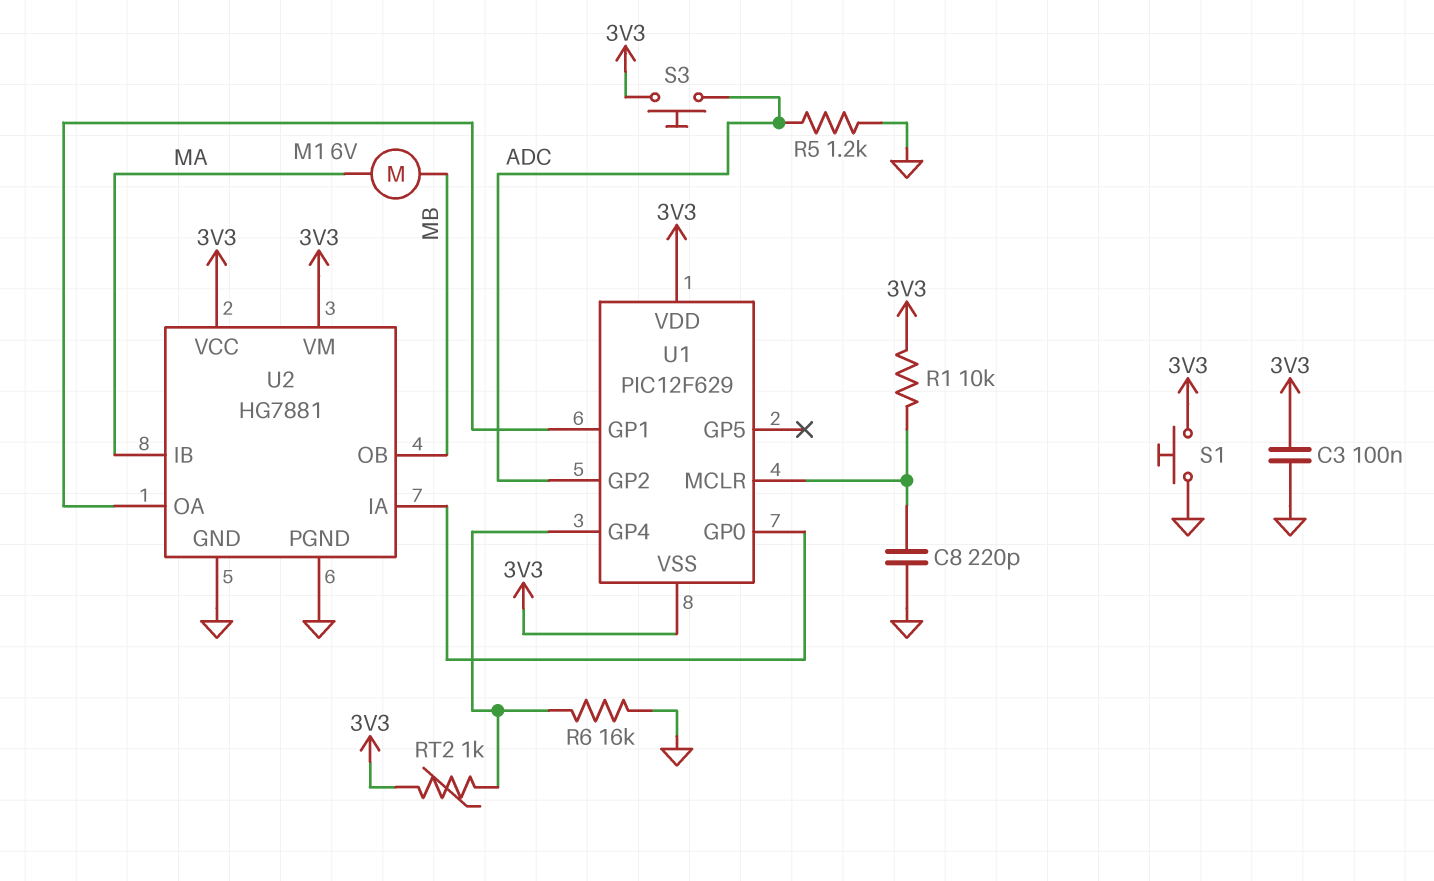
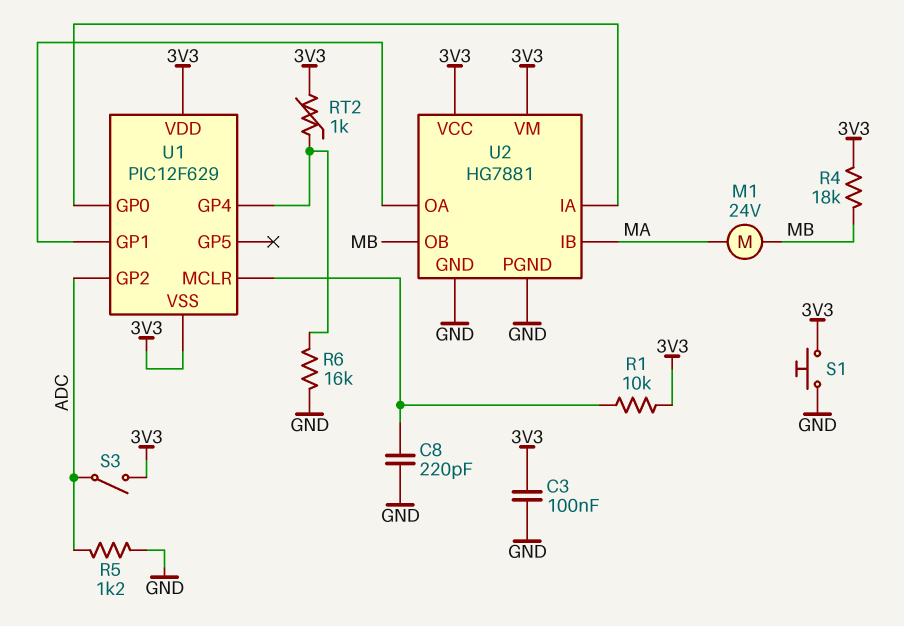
M1: motor 6V (MA, MB) -> motor 24V (MA, MB)
R4: none -> 18k (3V3, MB)
S3: button (3V3, ADC) -> switch (3V3, ADC)

